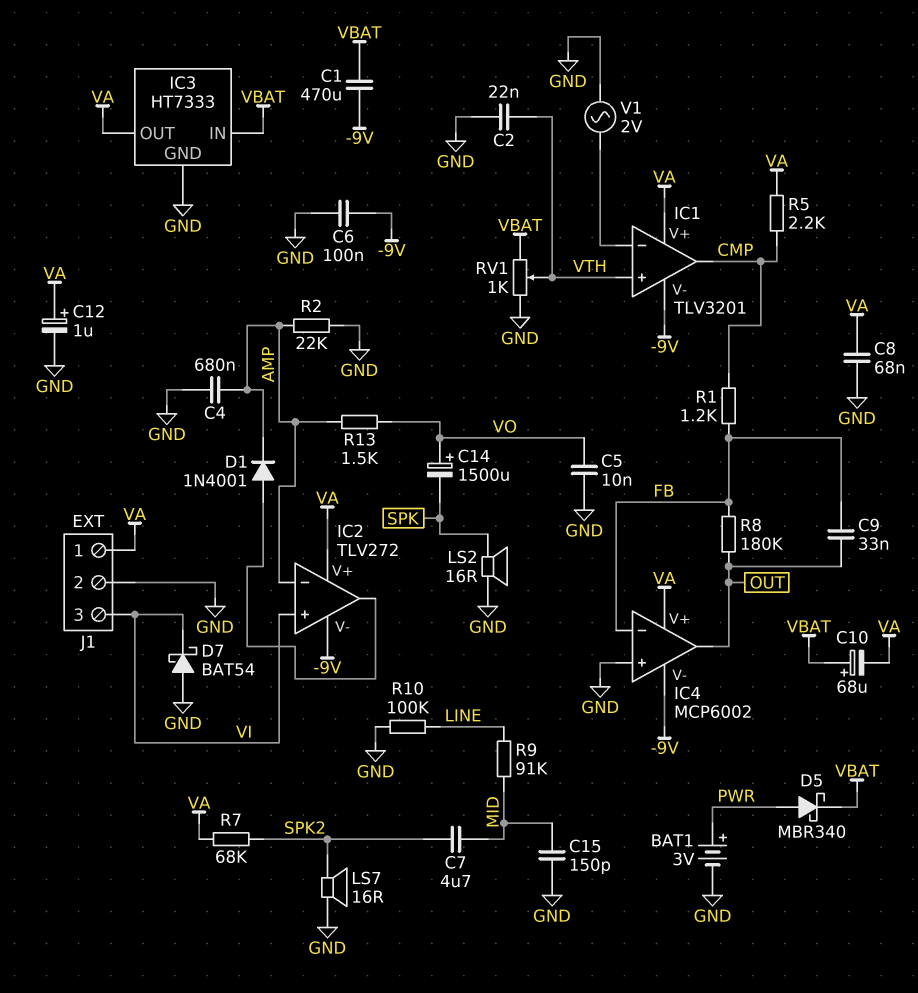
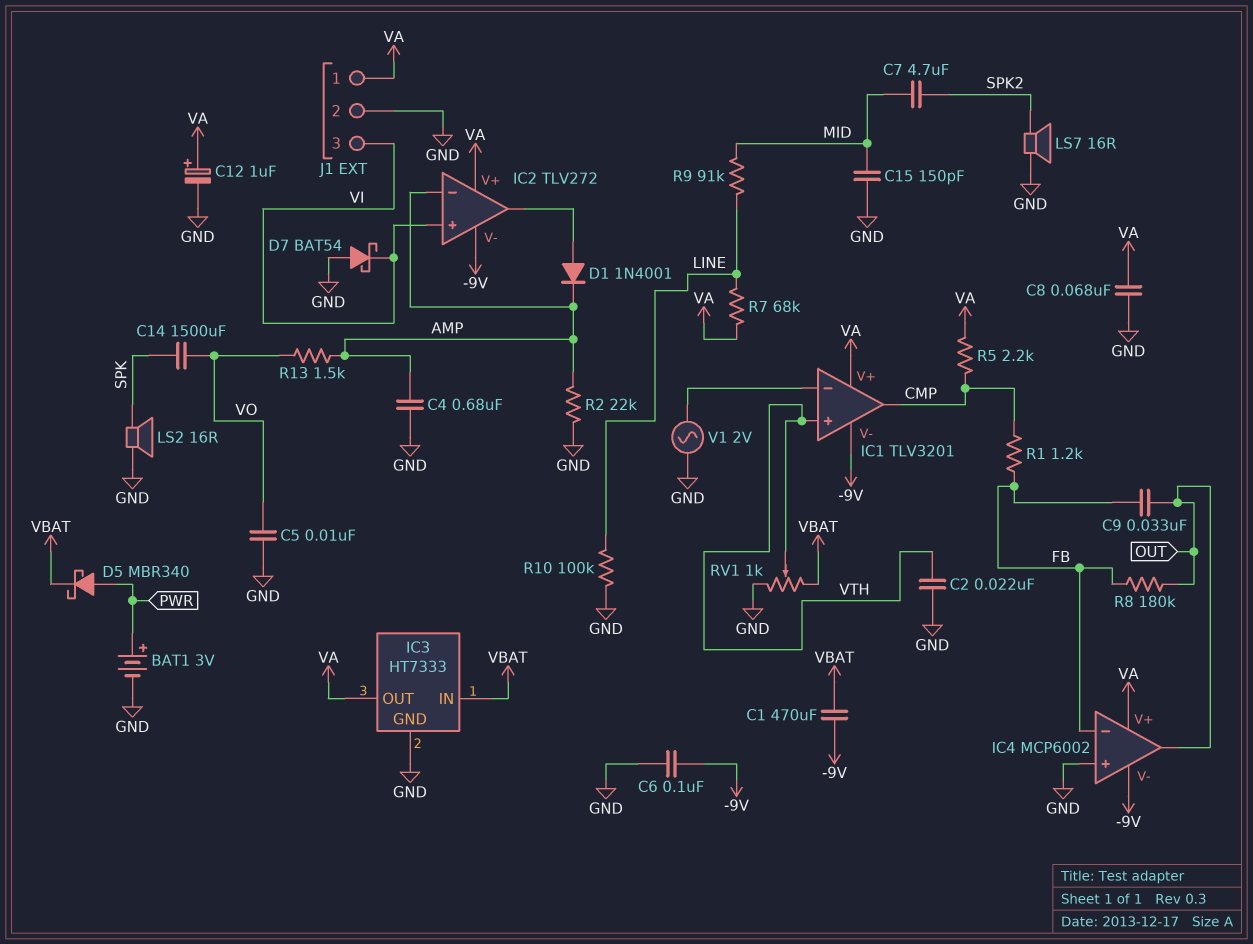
C10: 68uF (plus VBAT, minus VA) -> none
C14: 1500uF (plus VO, minus SPK) -> 1500uF (SPK, VO)
R7: 68k (SPK2, VA) -> 68k (LINE, VA)

